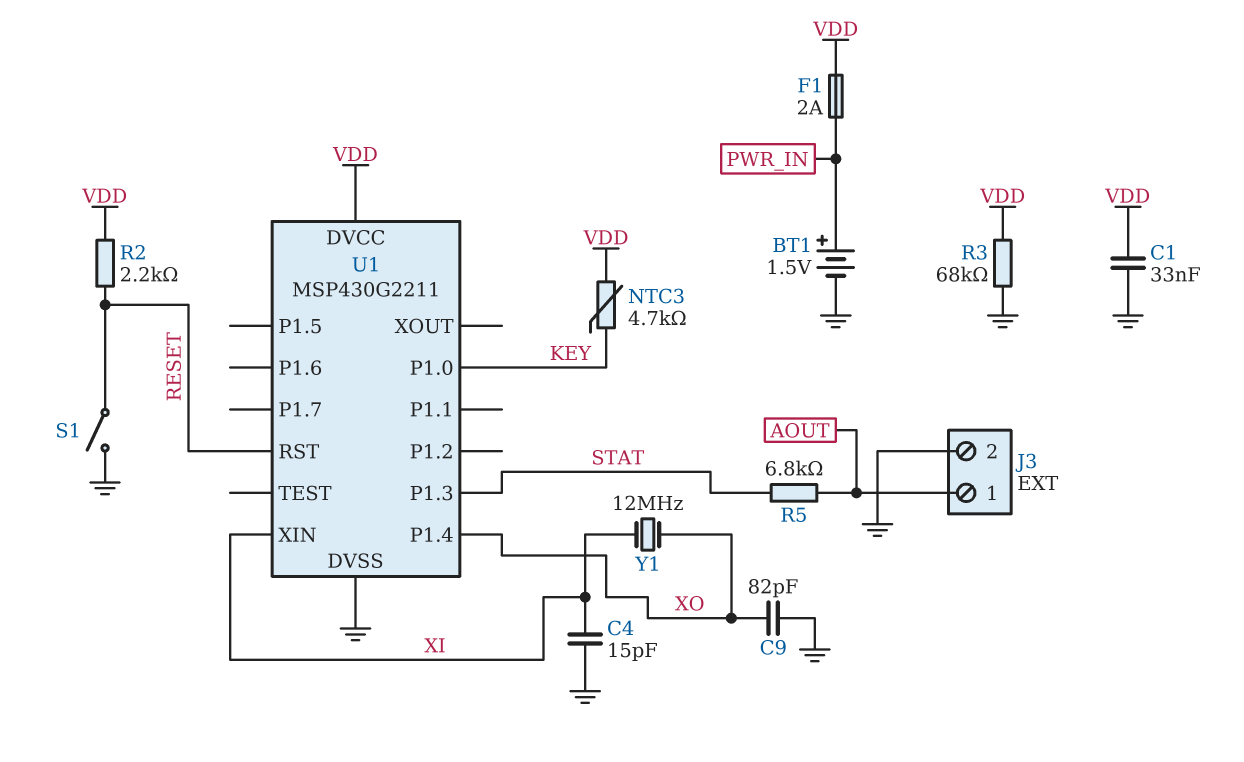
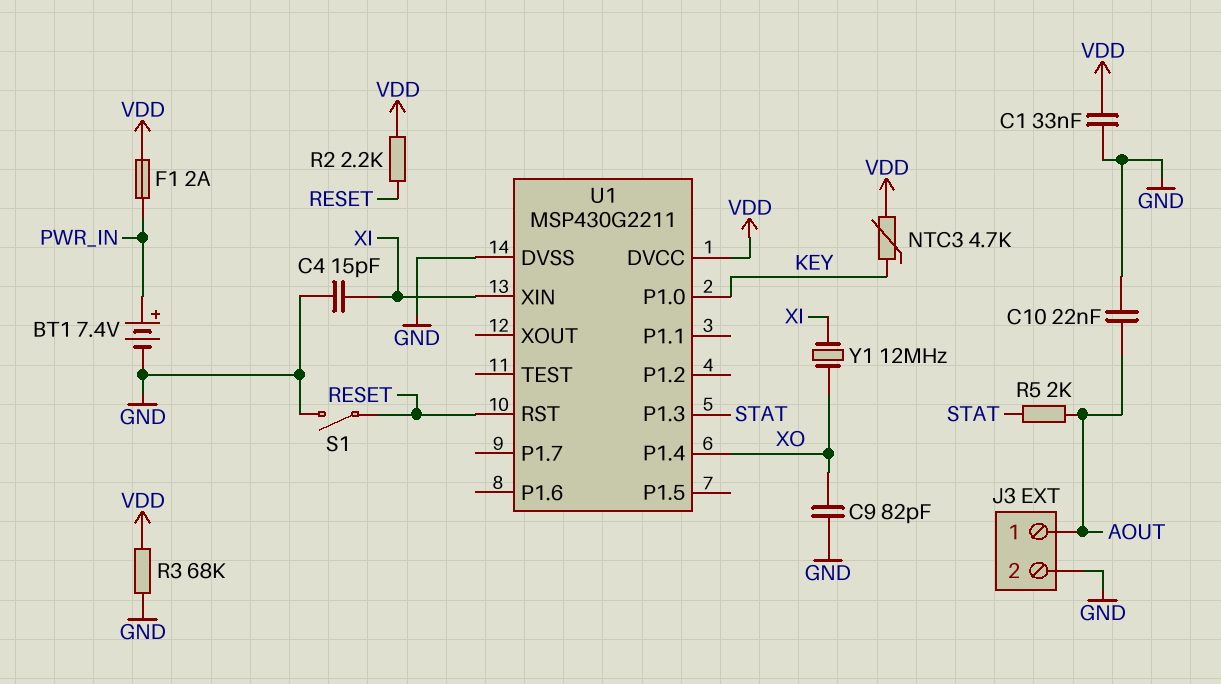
BT1: 1.5V (plus PWR_IN, minus GND) -> 7.4V (plus PWR_IN, minus GND)
C10: none -> 22nF (AOUT, GND)
R5: 6.8k (AOUT, STAT) -> 2k (AOUT, STAT)

